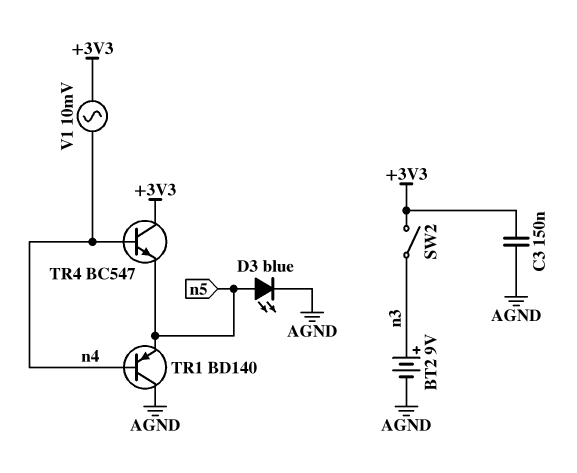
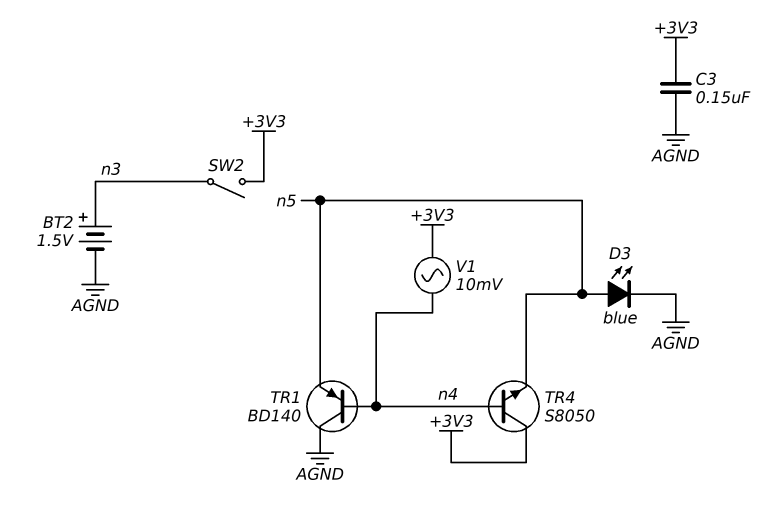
BT2: 9V (plus n3, minus AGND) -> 1.5V (plus n3, minus AGND)
TR4: NPN BC547 (B n4, C +3V3, E n5) -> NPN S8050 (B n4, C +3V3, E n5)

